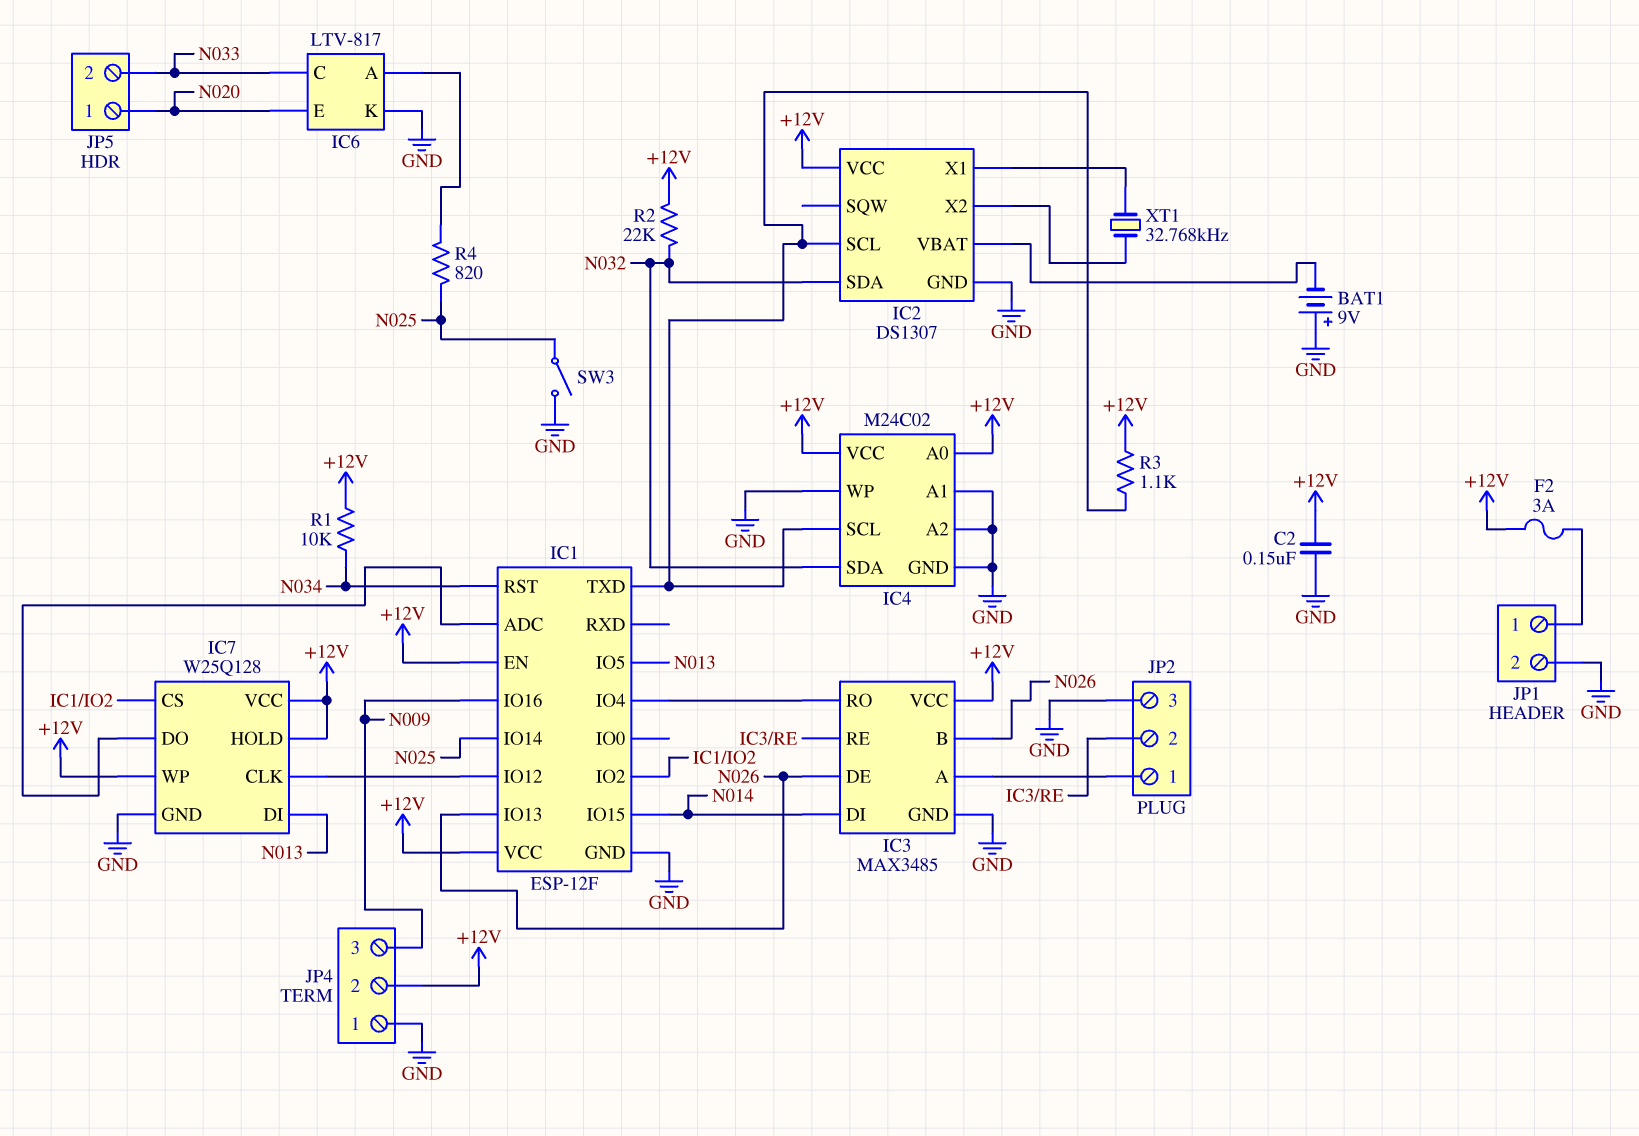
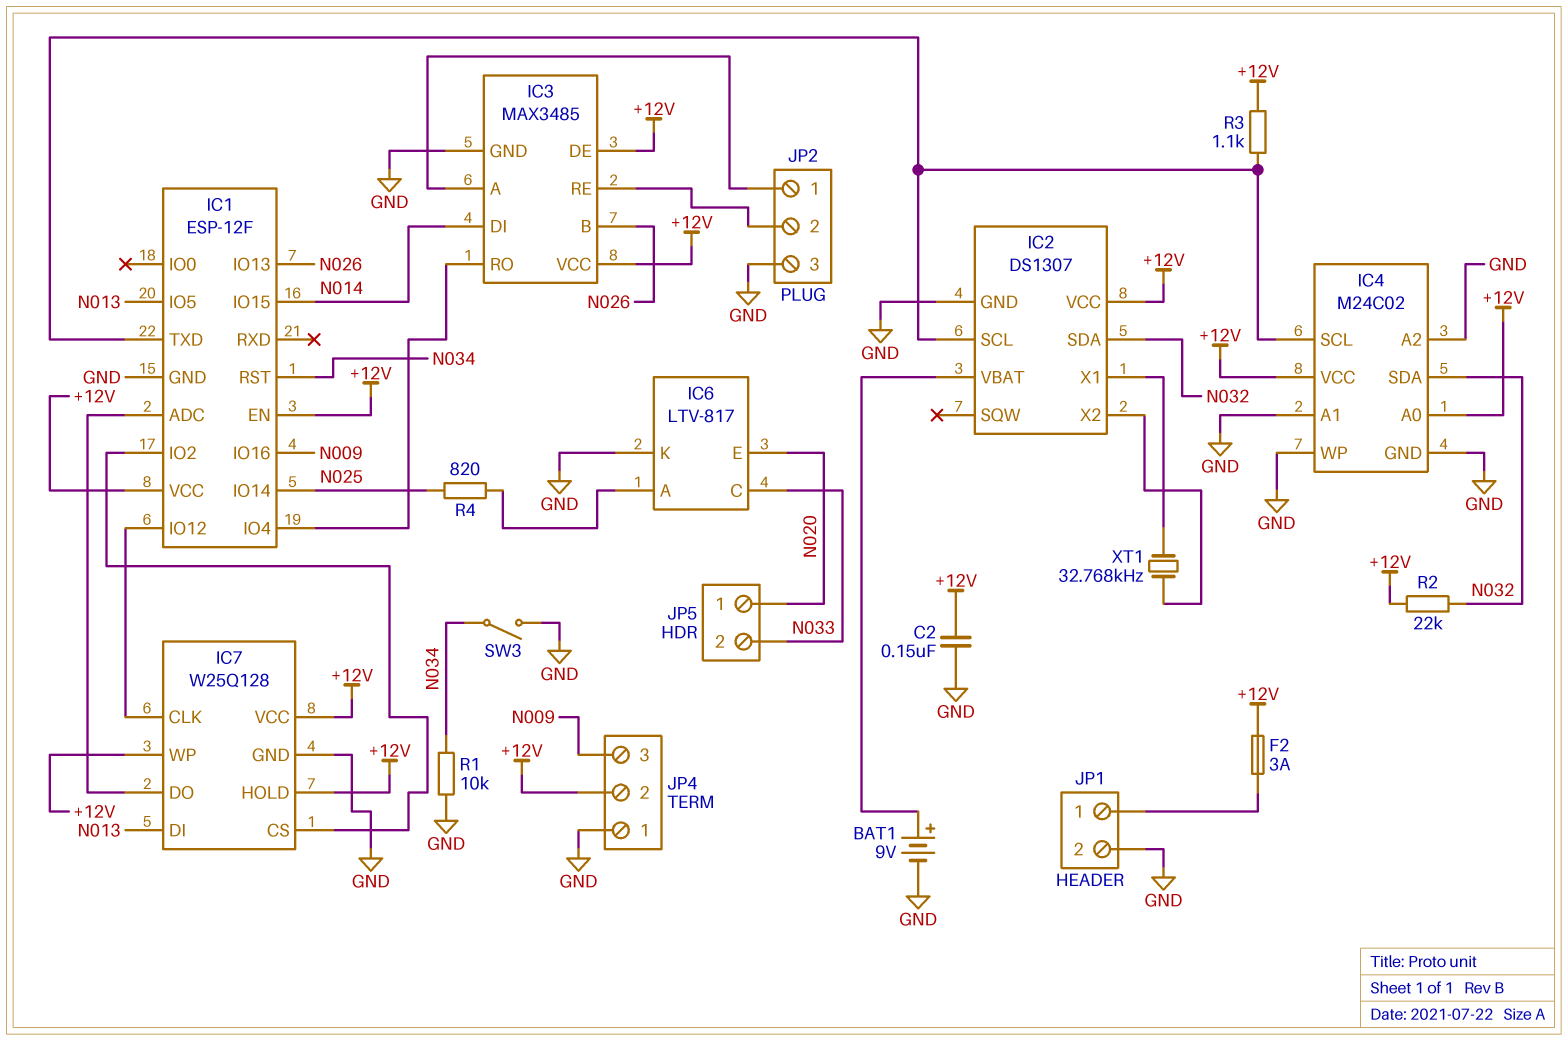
BAT1: 9V (plus GND, minus IC2/VBAT) -> 9V (plus IC2/VBAT, minus GND)
IC3 pin DE: N026 -> +12V
R1: 10k (+12V, N034) -> 10k (GND, N034)
SW3: switch (GND, N025) -> switch (GND, N034)

